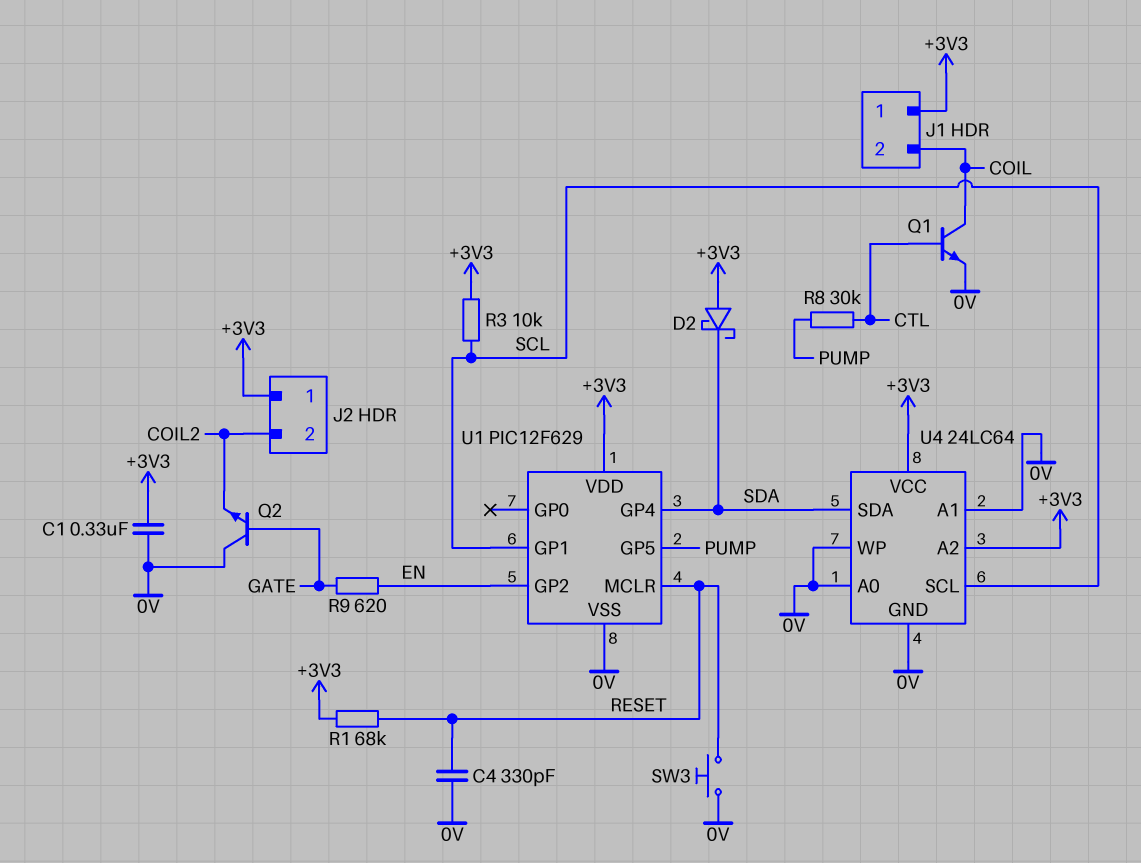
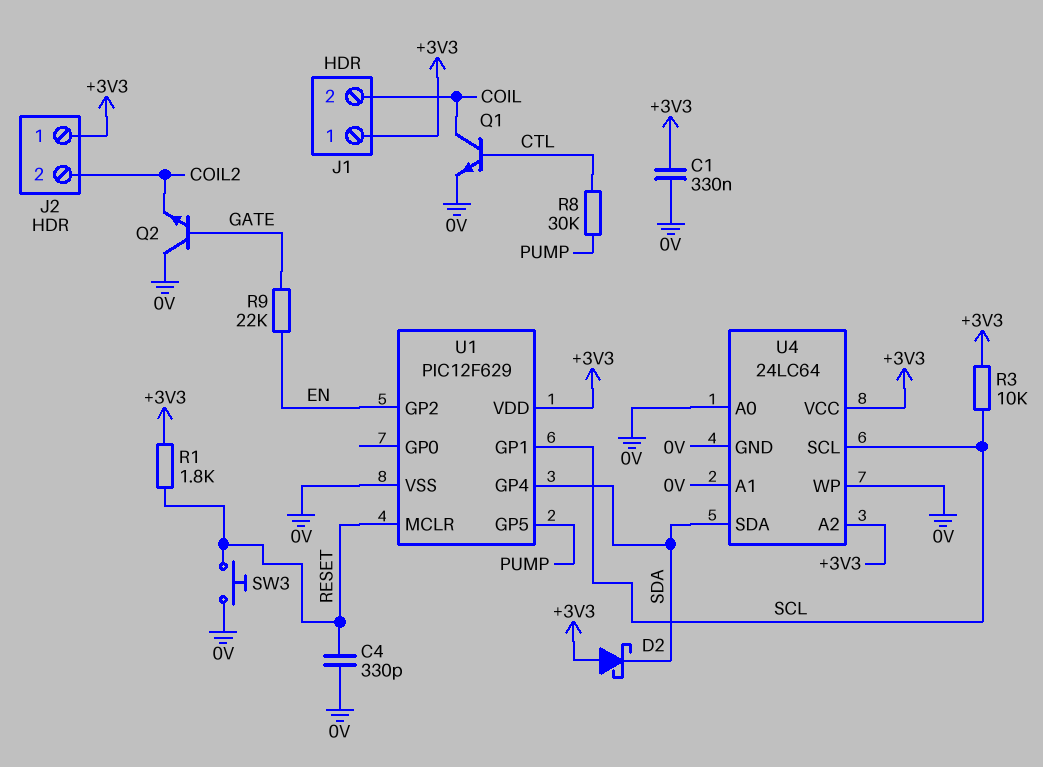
R1: 68k (+3V3, RESET) -> 1.8k (+3V3, RESET)
R9: 620 (EN, GATE) -> 22k (EN, GATE)

